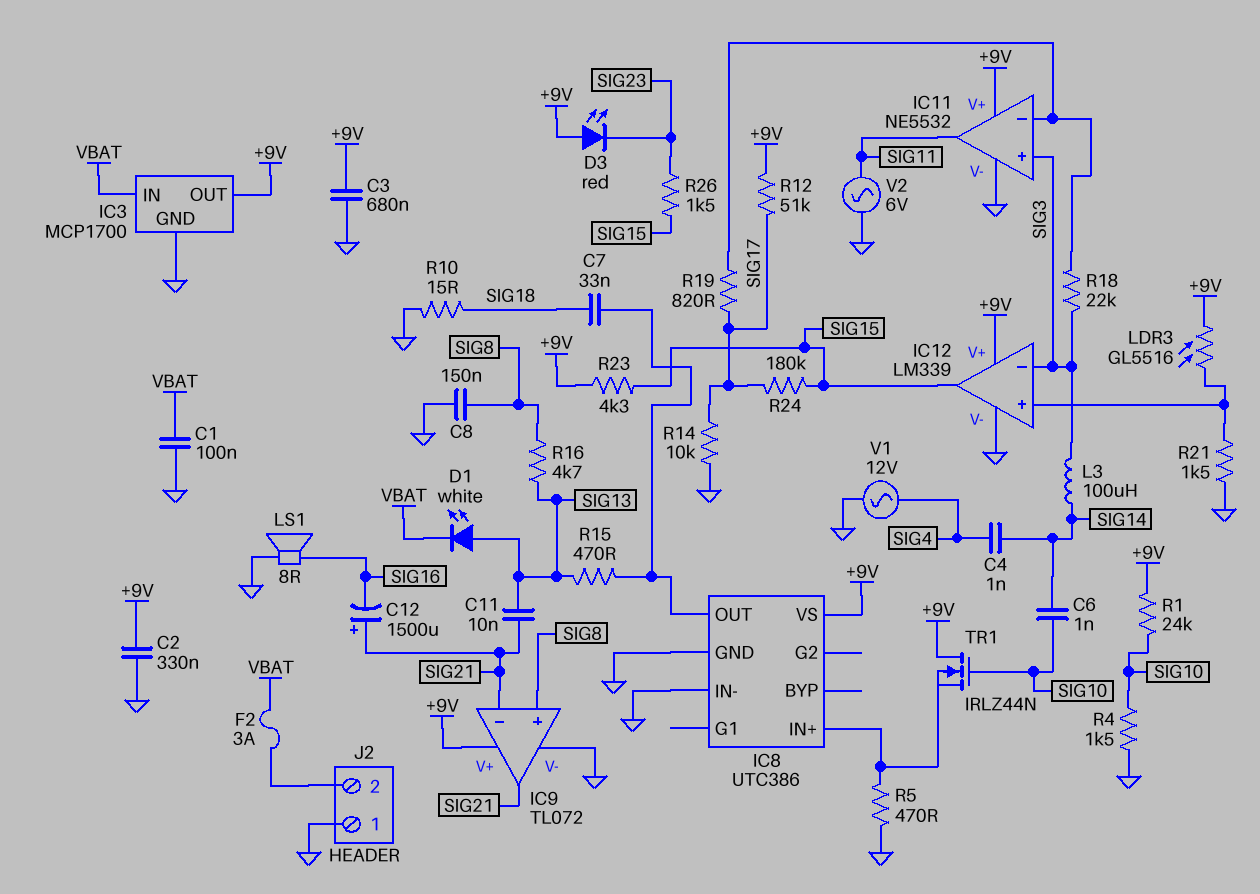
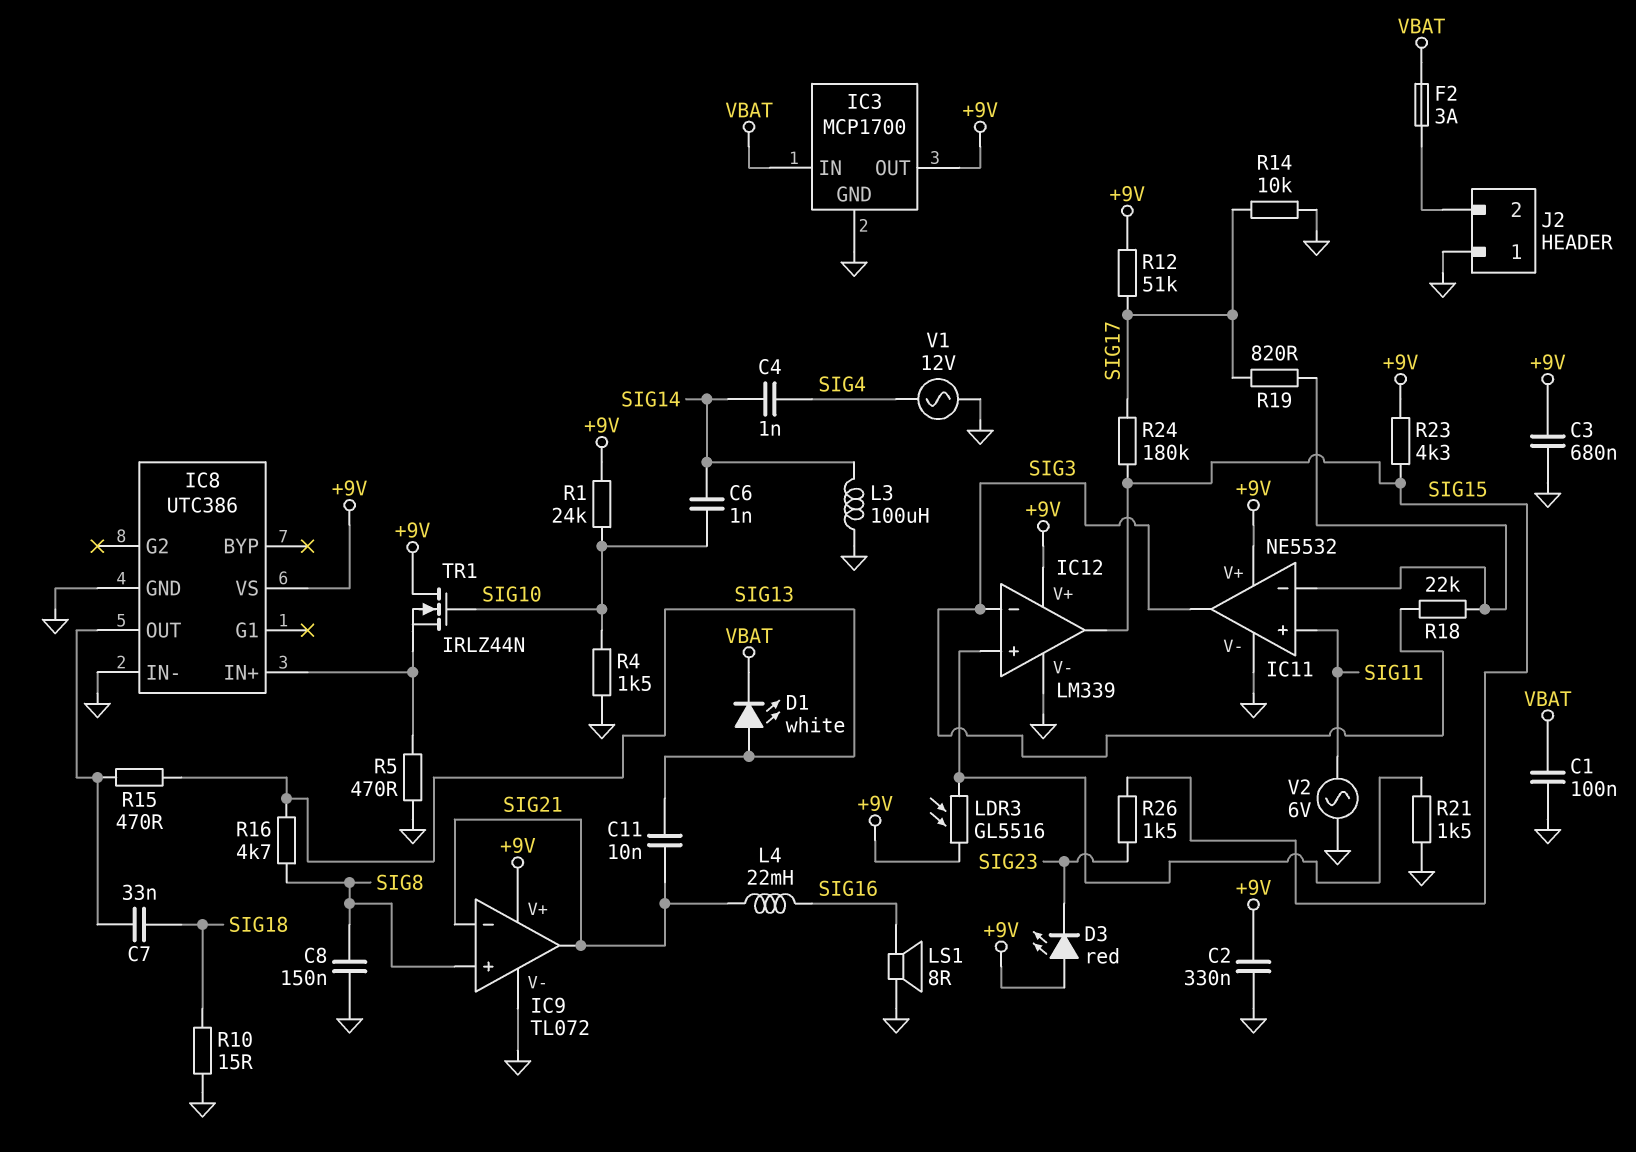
C12: 1500uF (plus SIG21, minus SIG16) -> none
IC11 pin in+: SIG3 -> SIG11
IC11 pin out: SIG11 -> SIG3
L3: 100uH (SIG3, SIG14) -> 100uH (GND, SIG14)
L4: none -> 22mH (SIG16, SIG21)

